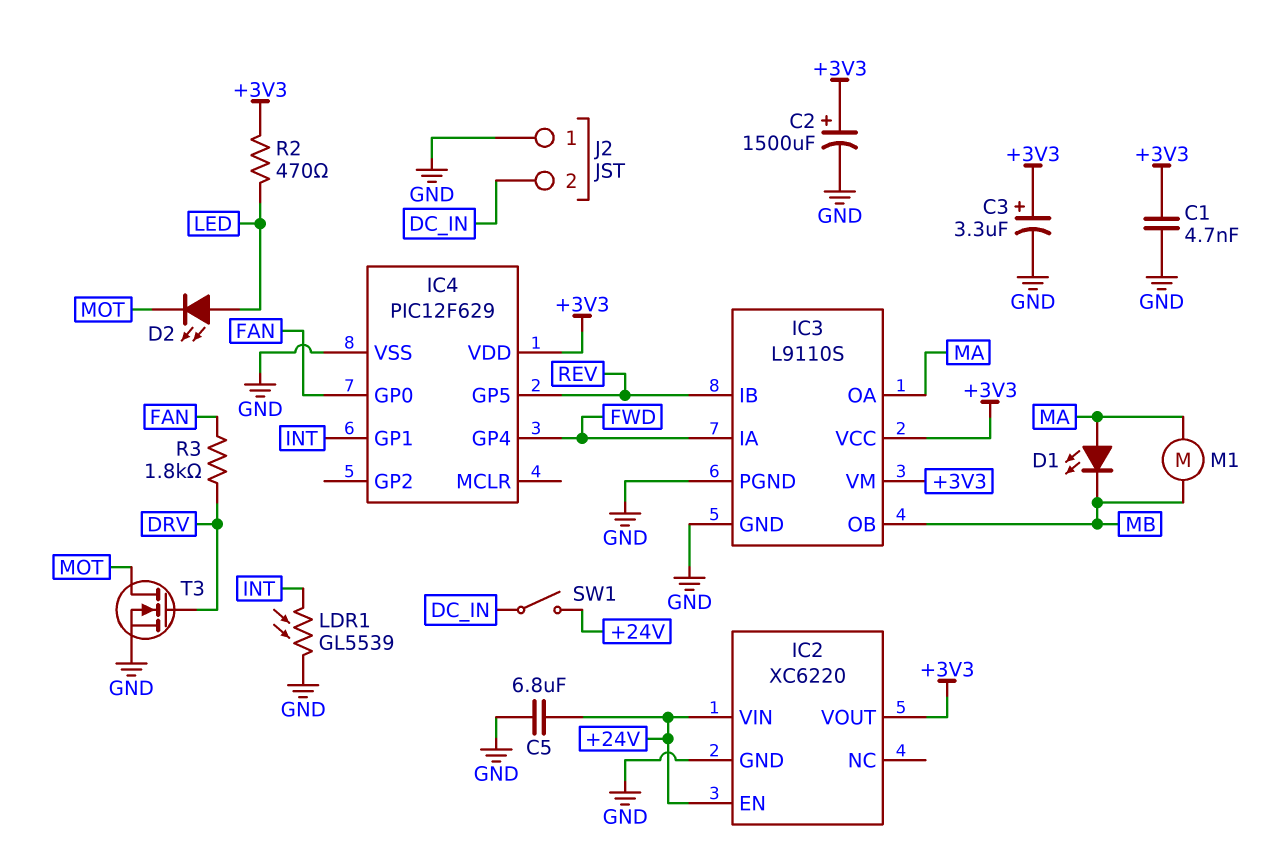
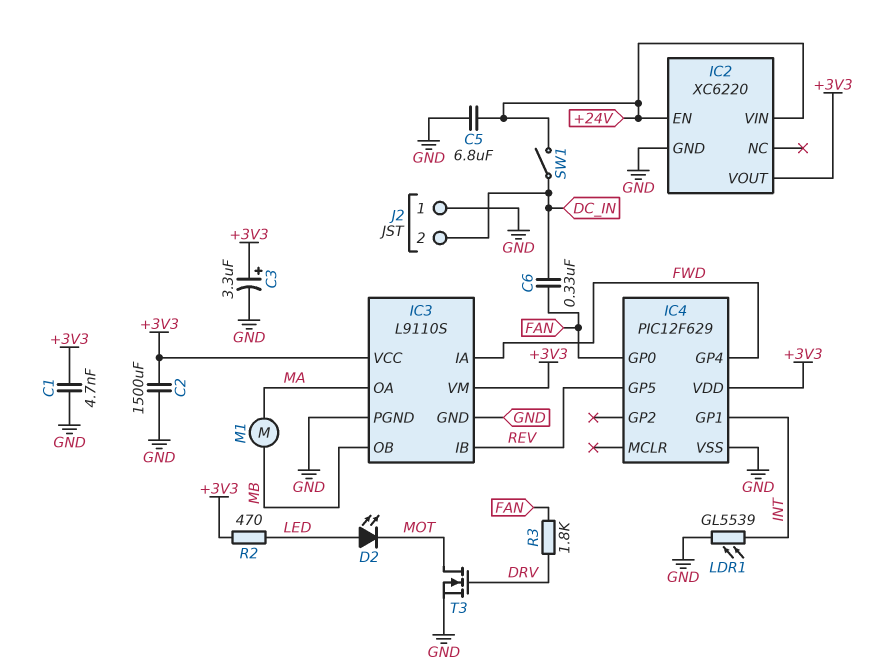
C2: 1500uF (plus +3V3, minus GND) -> 1500uF (+3V3, GND)
C6: none -> 330nF (DC_IN, FAN)
D1: LED (A MA, K MB) -> none

